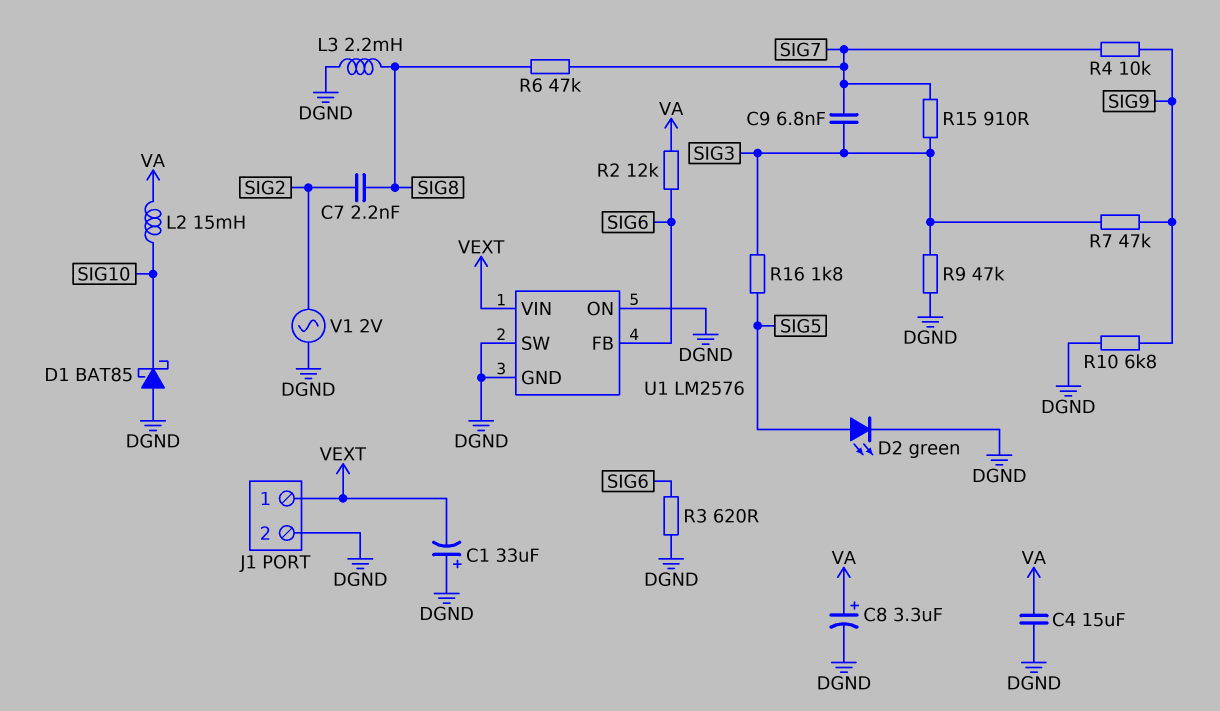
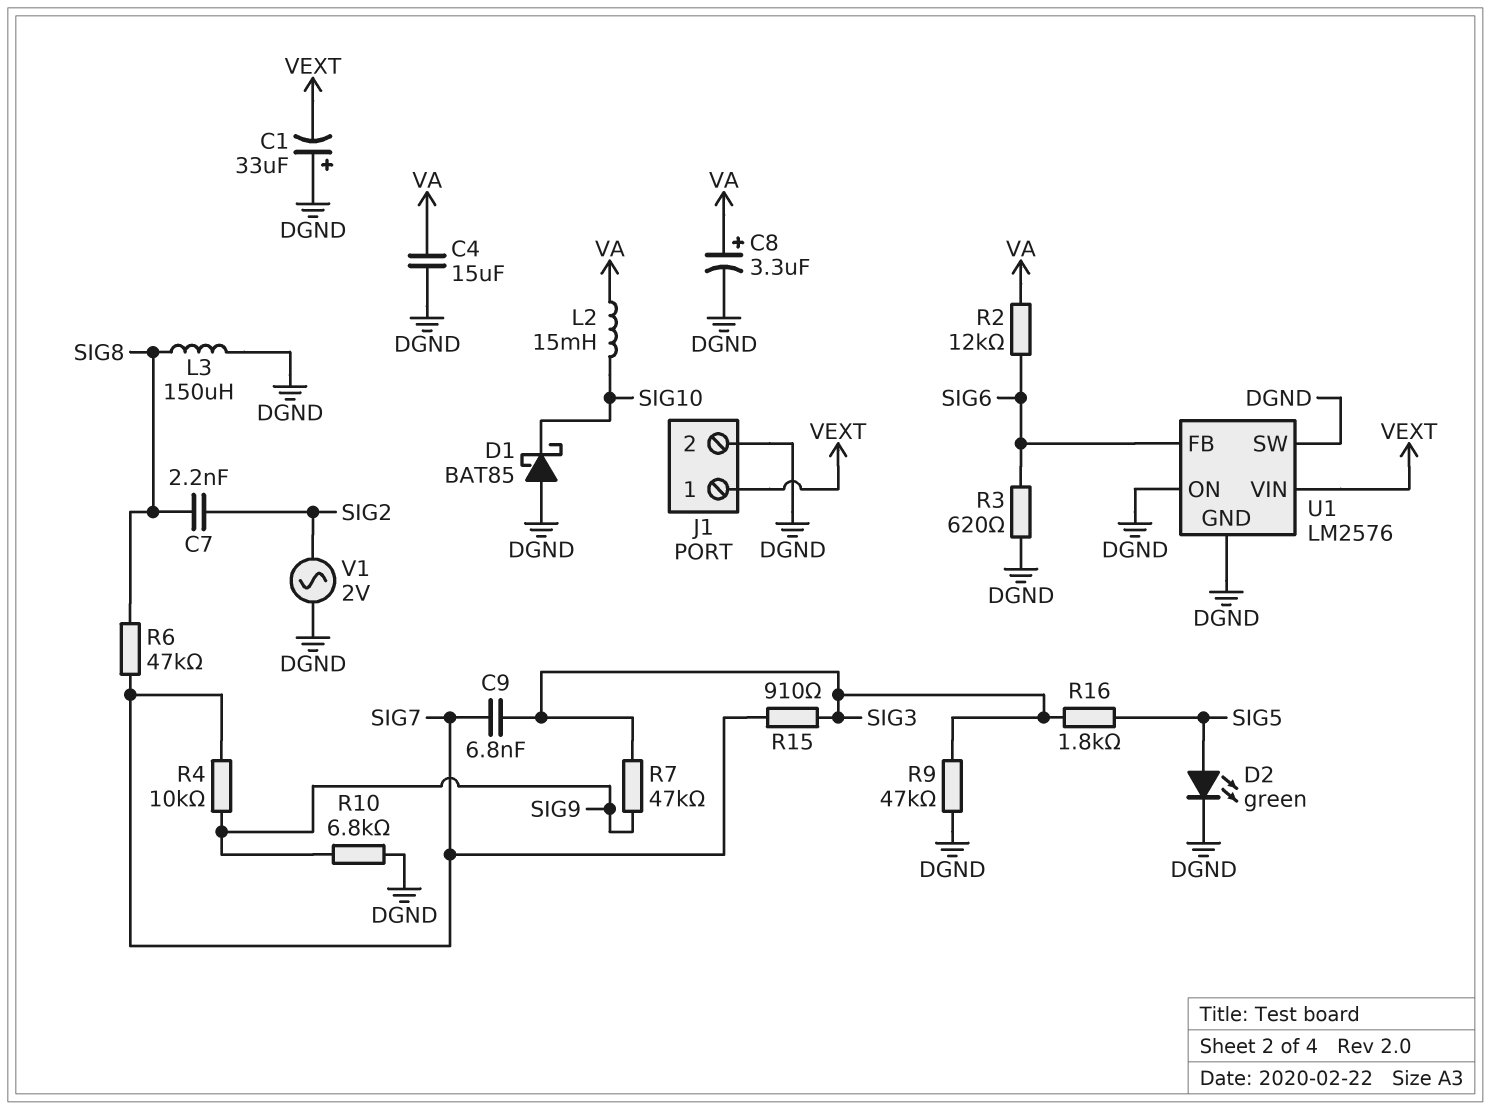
L3: 2.2mH (DGND, SIG8) -> 150uH (DGND, SIG8)

